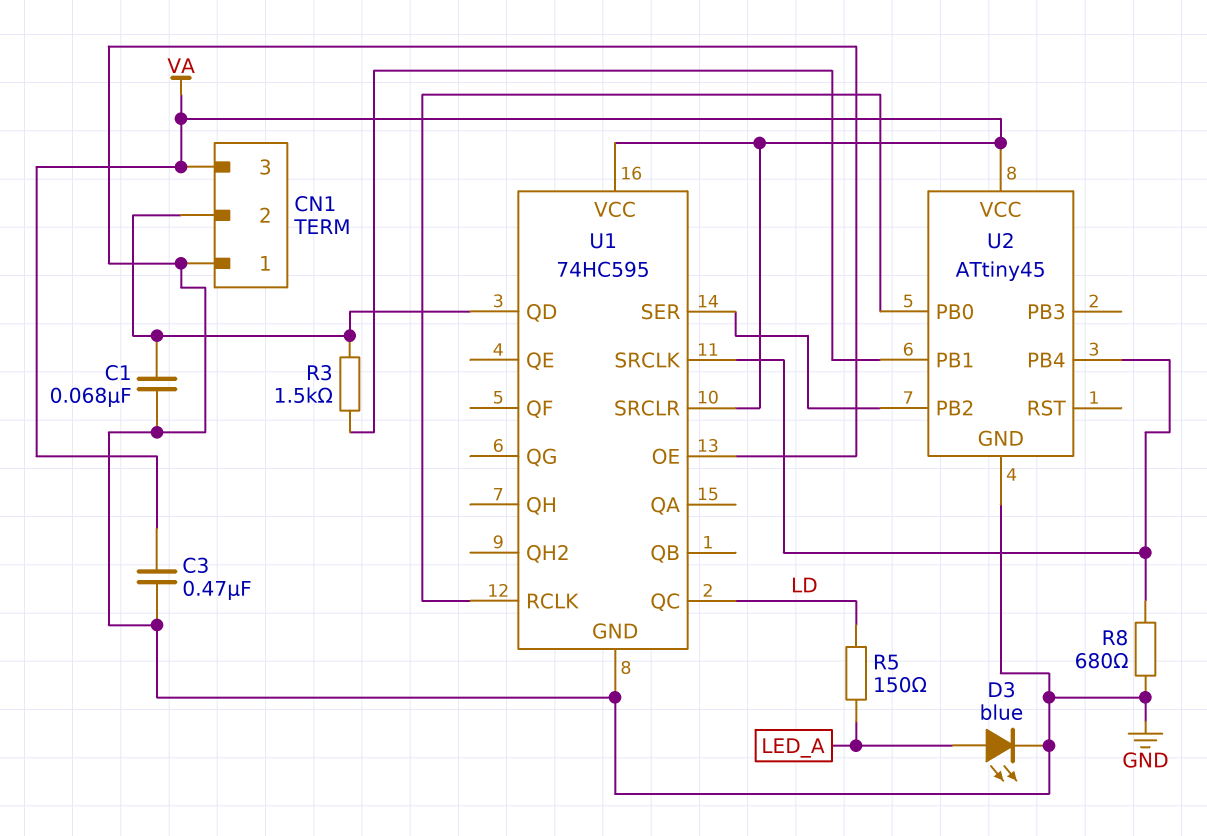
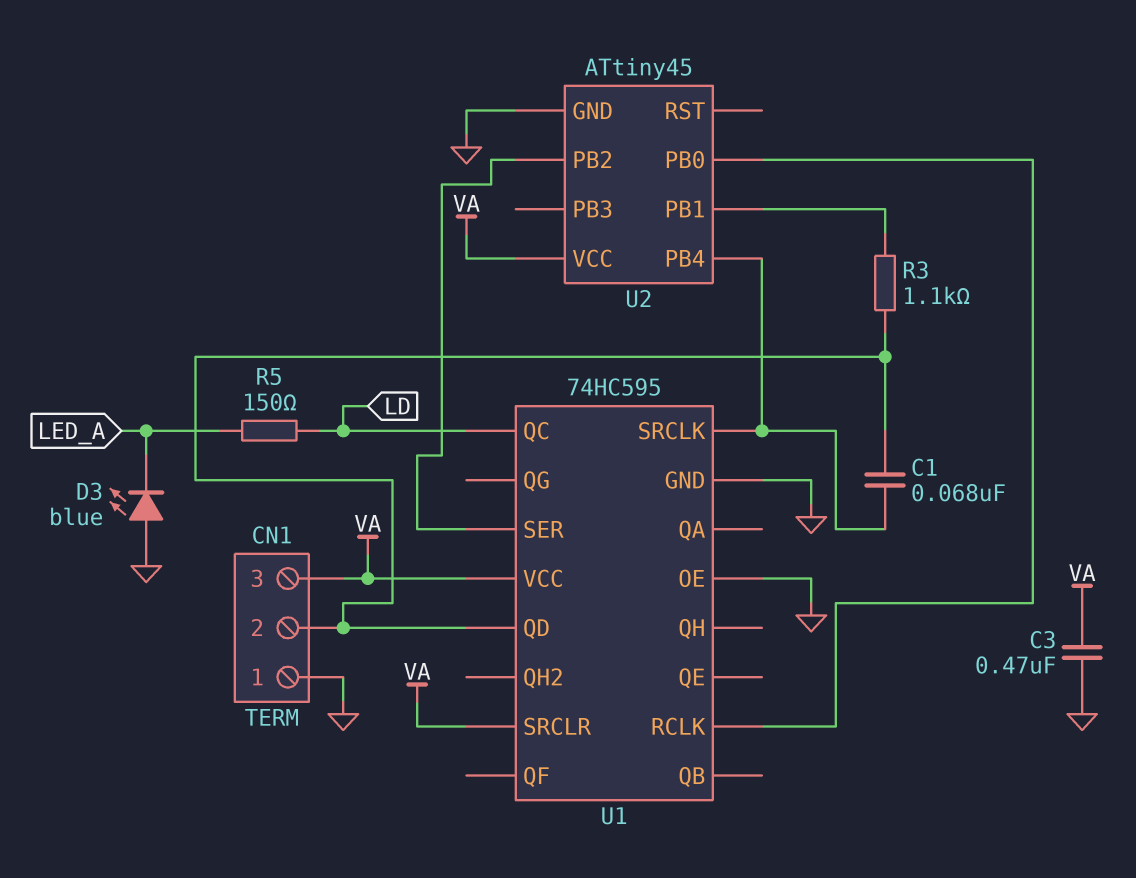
C1: 68nF (CN1/2, GND) -> 68nF (CN1/2, U1/SRCLK)
D3: LED blue (A LED_A, K GND) -> LED blue (A GND, K LED_A)
R3: 1.5k (CN1/2, U2/PB1) -> 1.1k (CN1/2, U2/PB1)
R8: 680 (GND, U1/SRCLK) -> none

